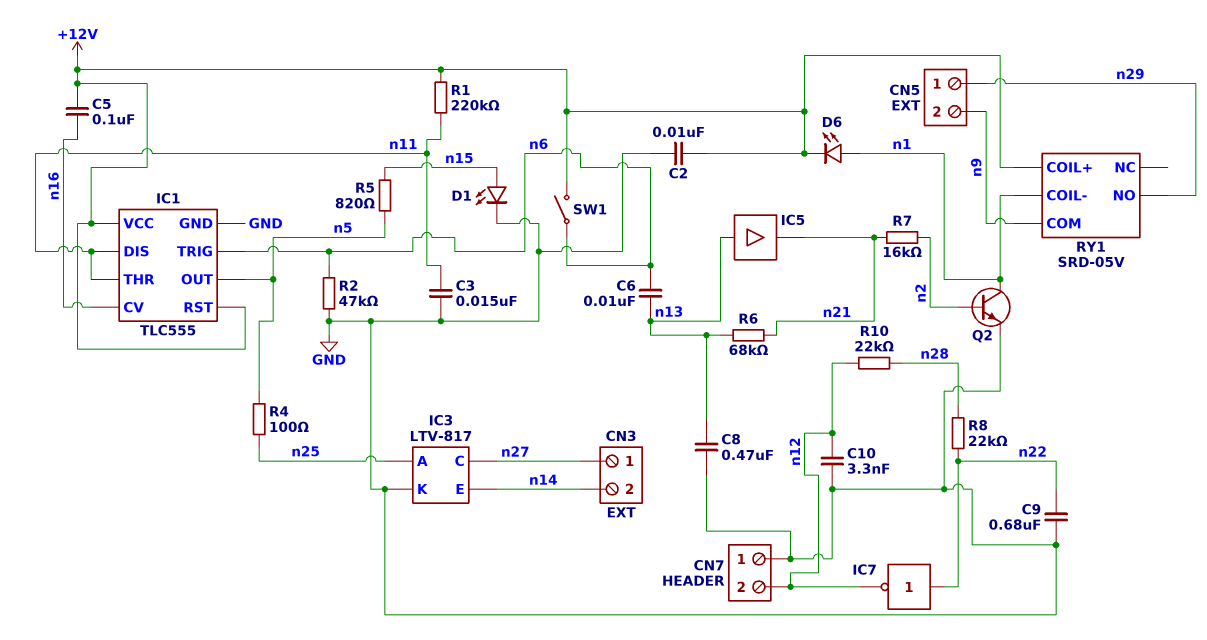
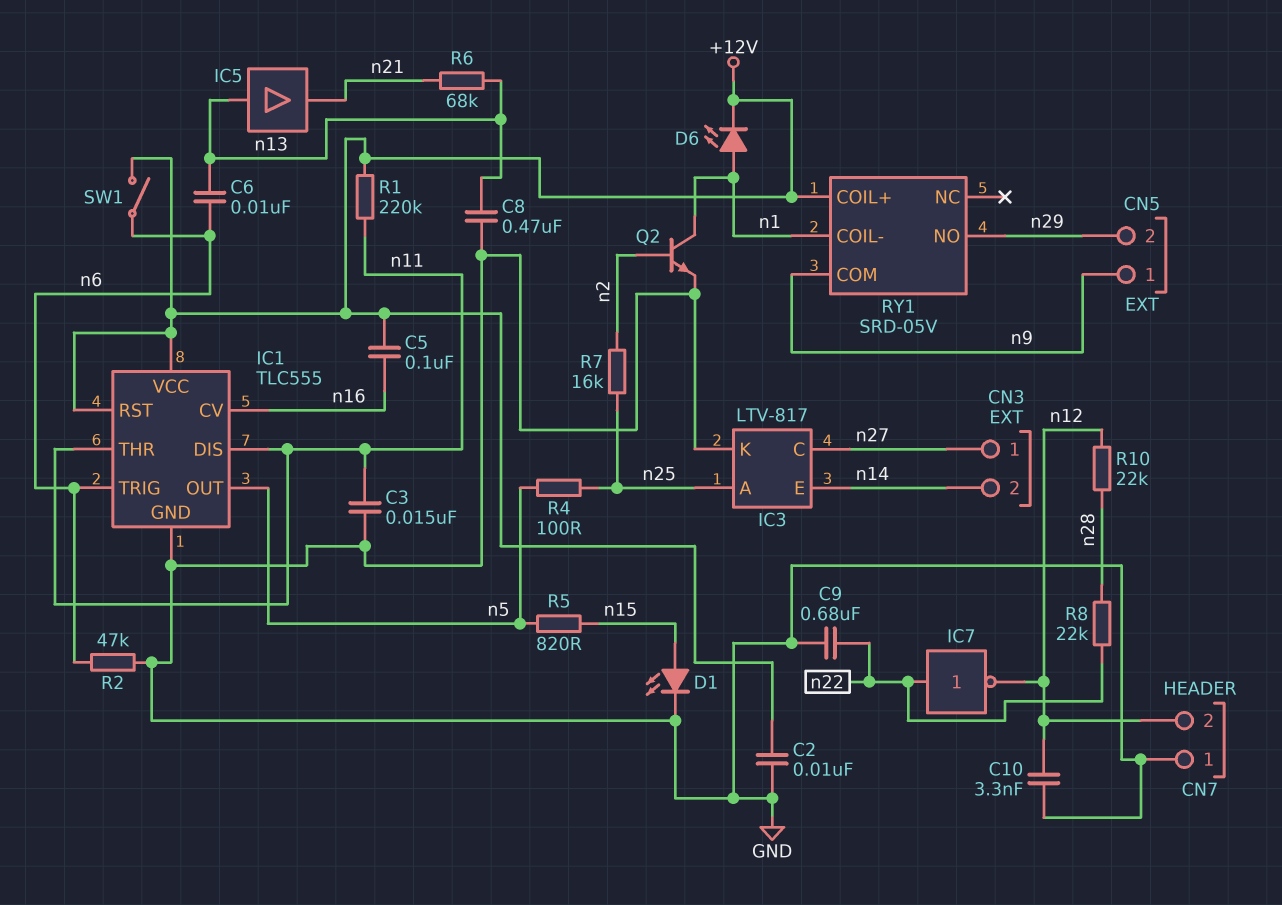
CN5 pin 1: n29 -> n9
CN5 pin 2: n9 -> n29
R7: 16k (n2, n21) -> 16k (n2, n25)

